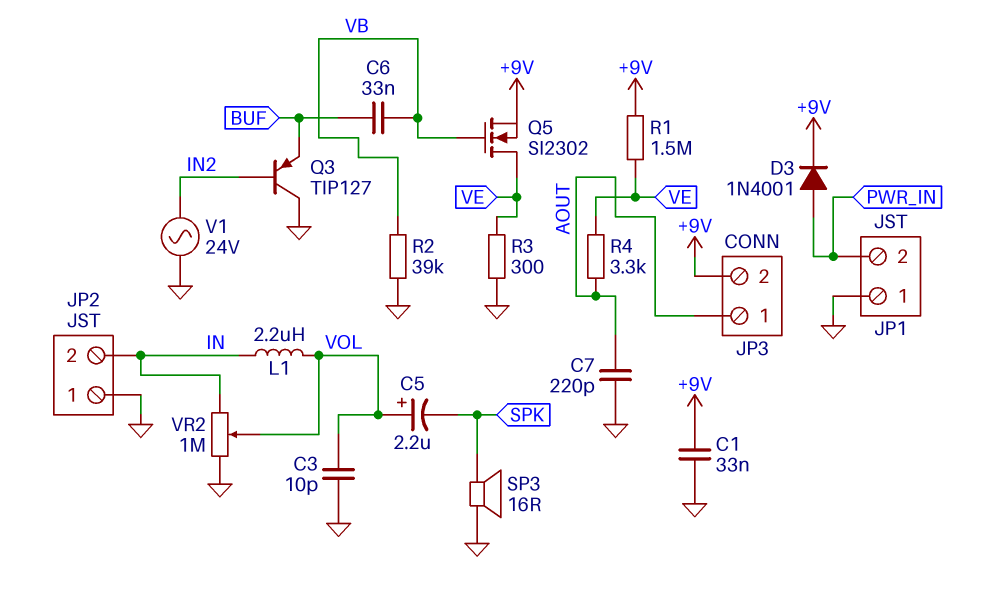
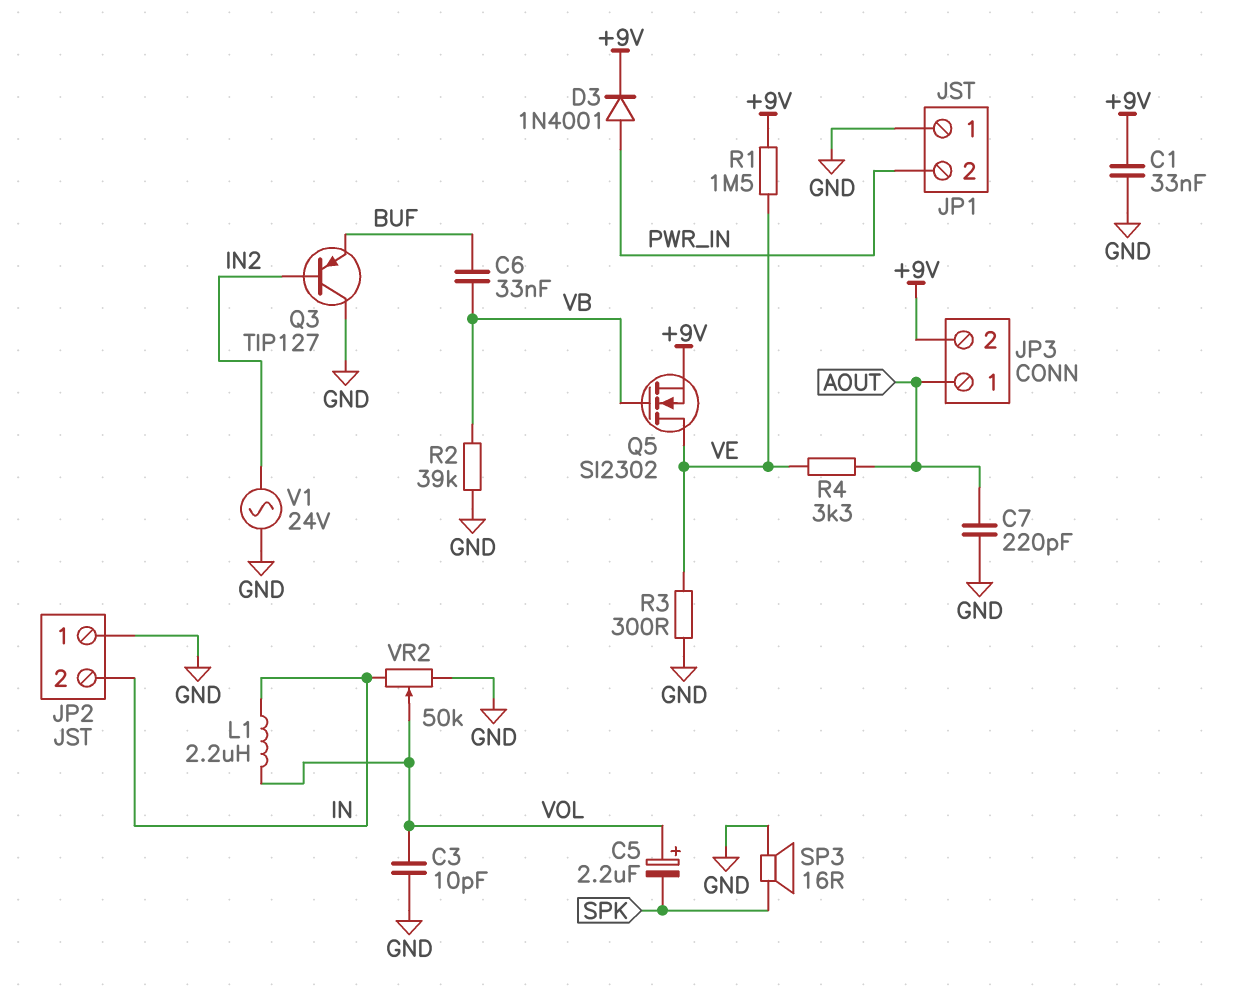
VR2: 1M (GND, IN, wiper VOL) -> 50k (GND, IN, wiper VOL)

